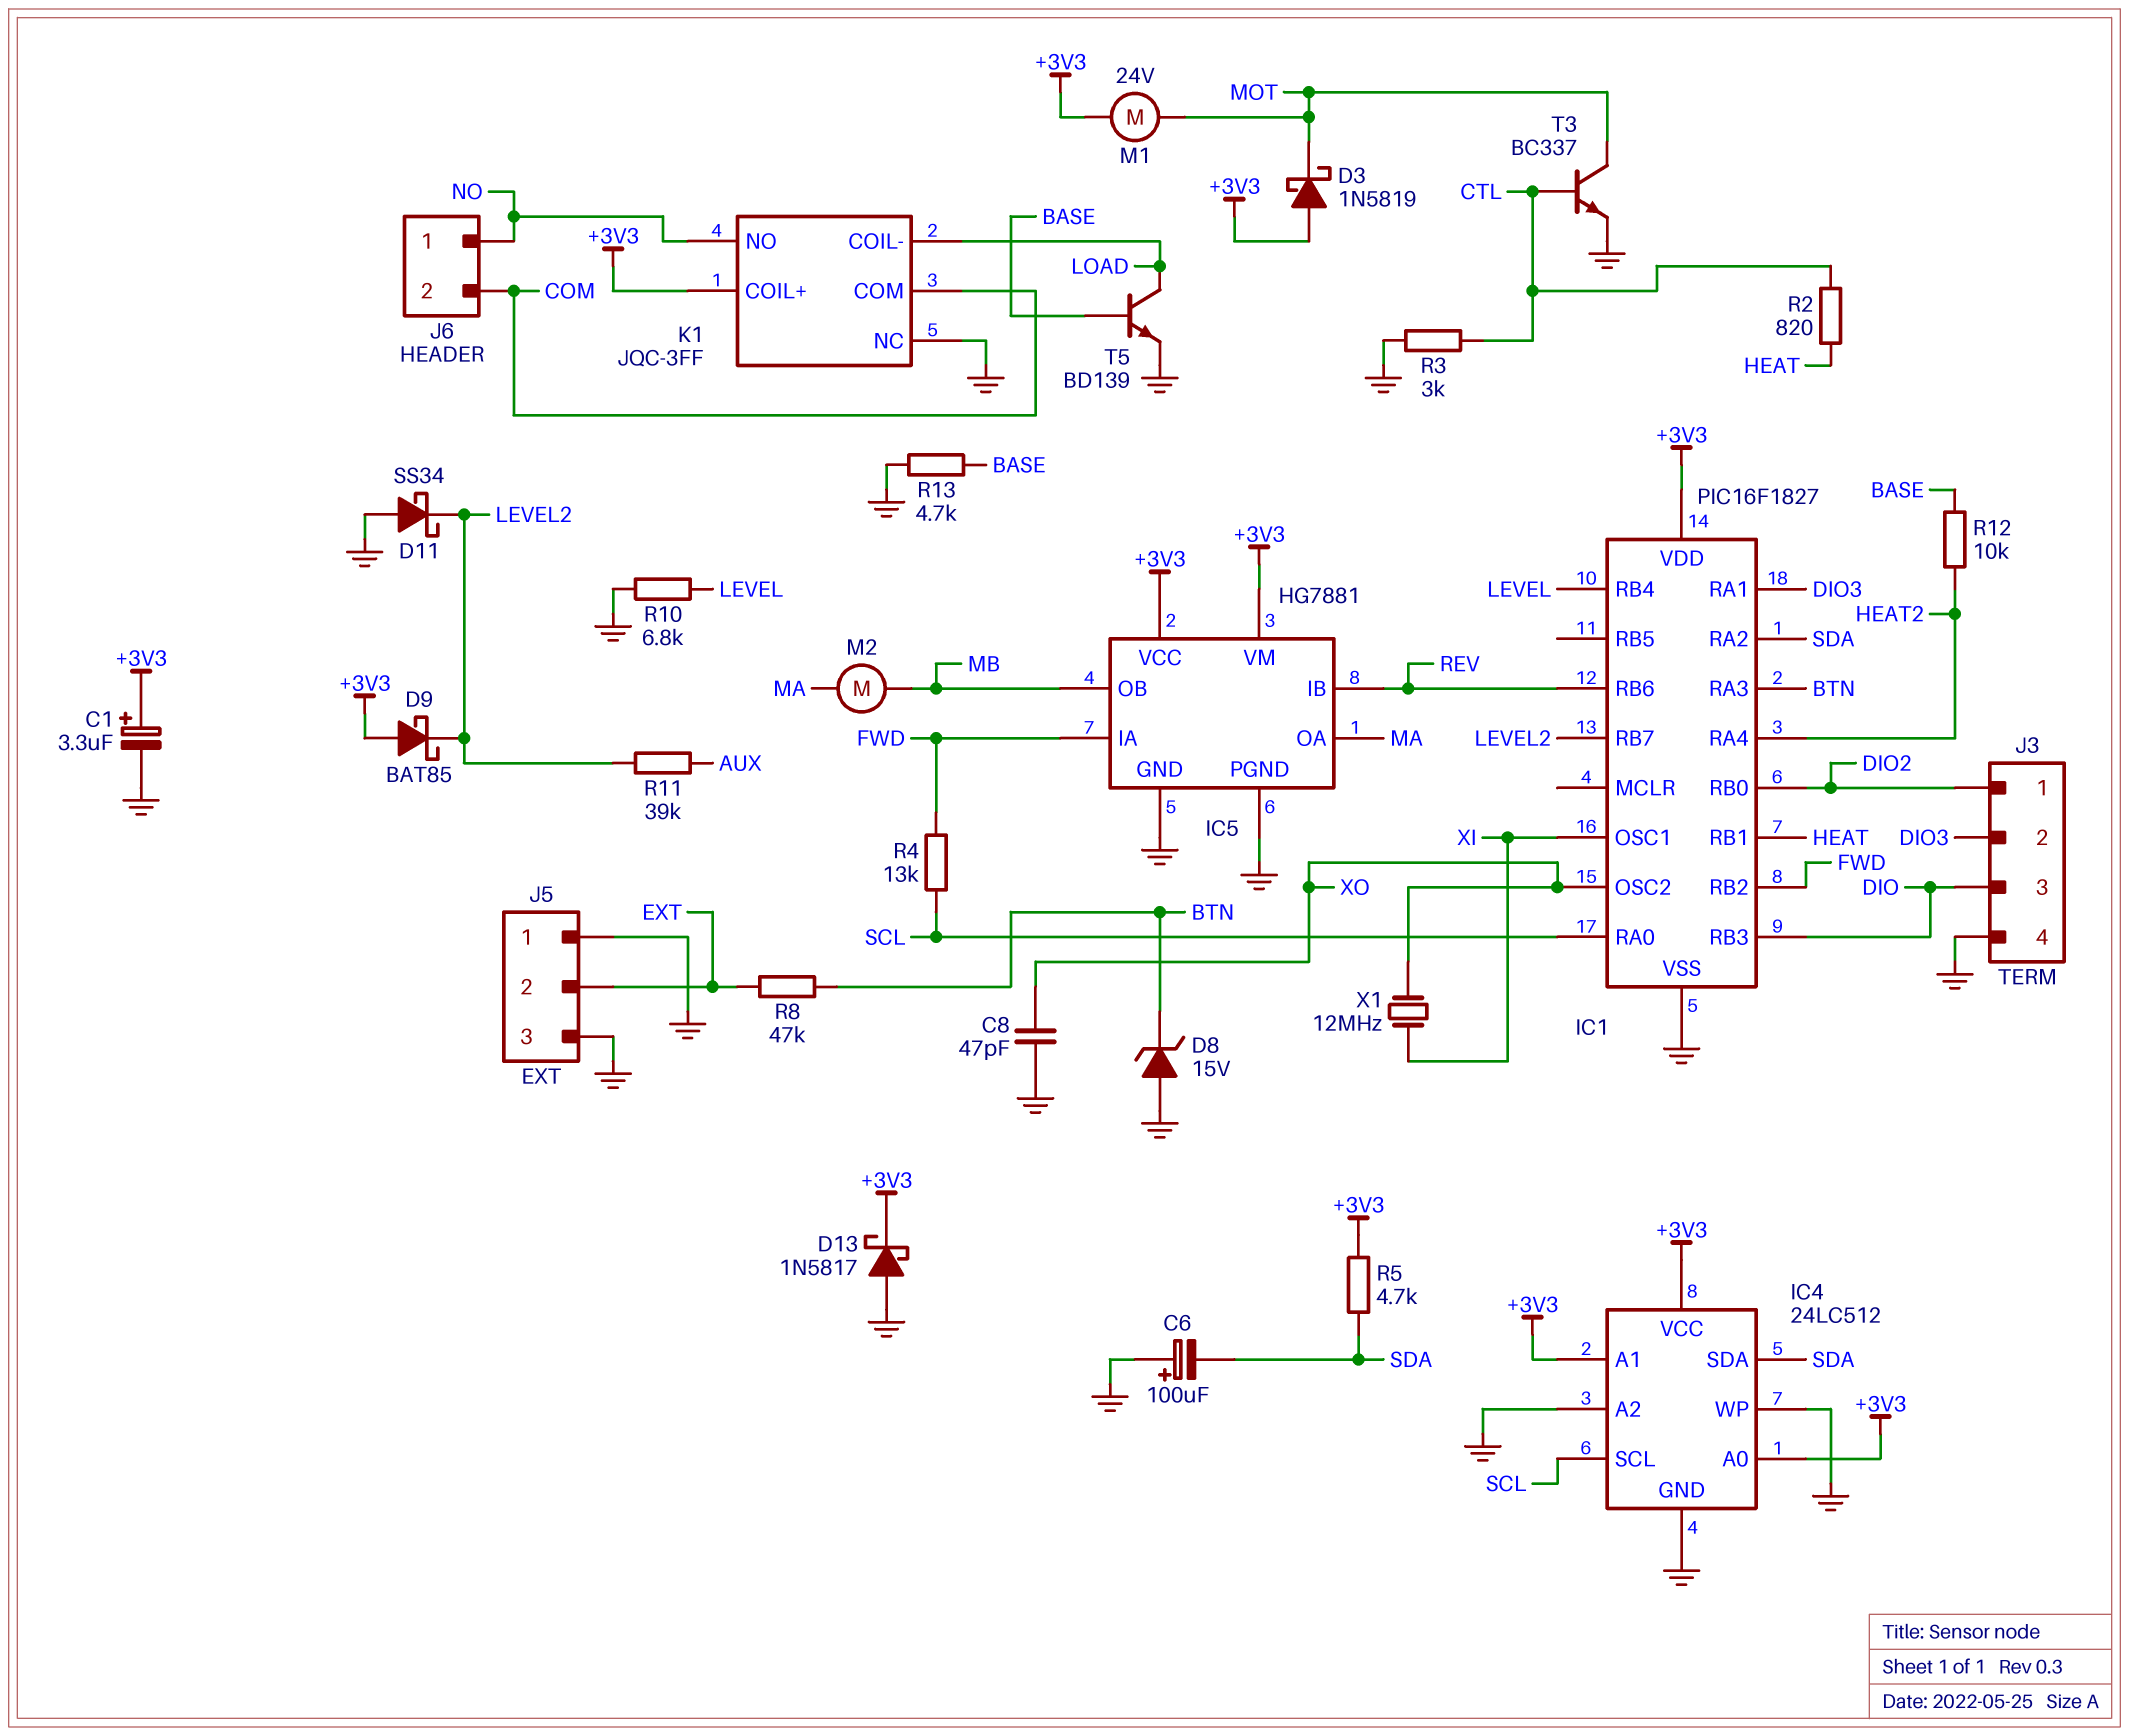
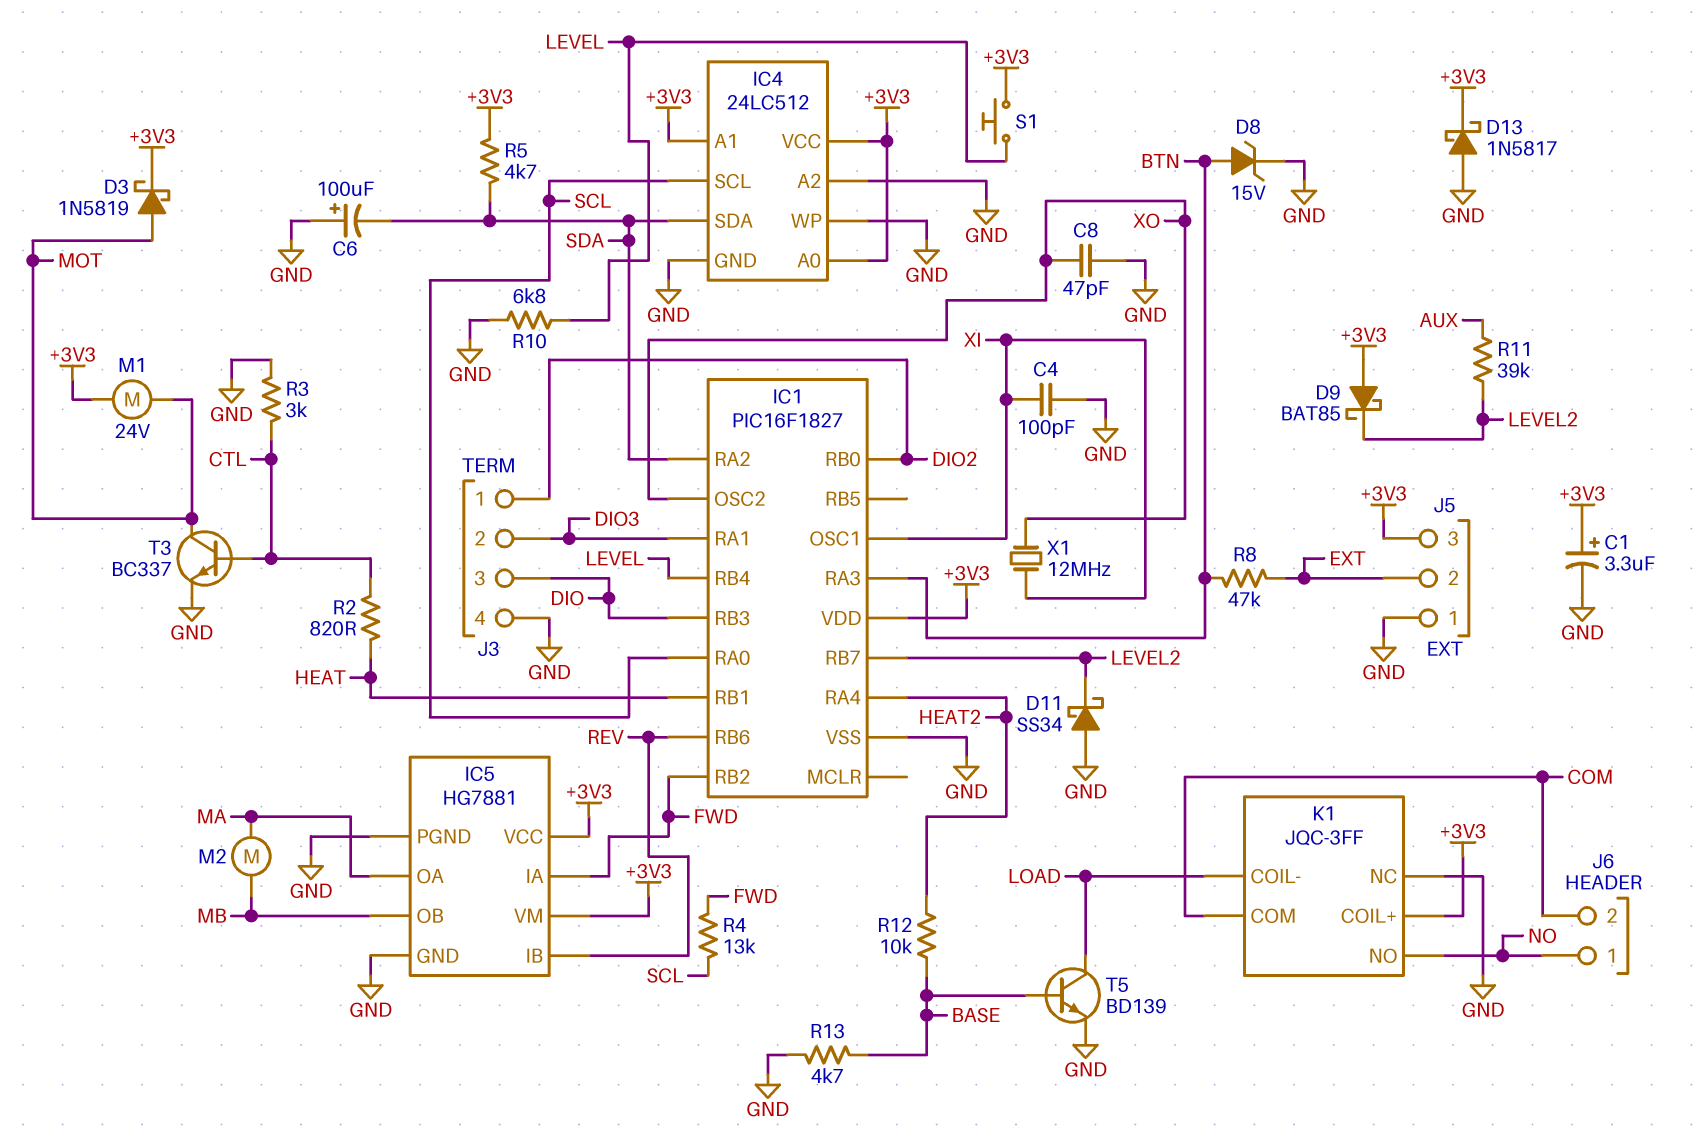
C4: none -> 100pF (GND, XI)
D3: schottky 1N5819 (A +3V3, K MOT) -> schottky 1N5819 (A MOT, K +3V3)
D8: zener 15V (A GND, K BTN) -> zener 15V (A BTN, K GND)
J5 pin 3: GND -> +3V3
S1: none -> button (+3V3, LEVEL)

